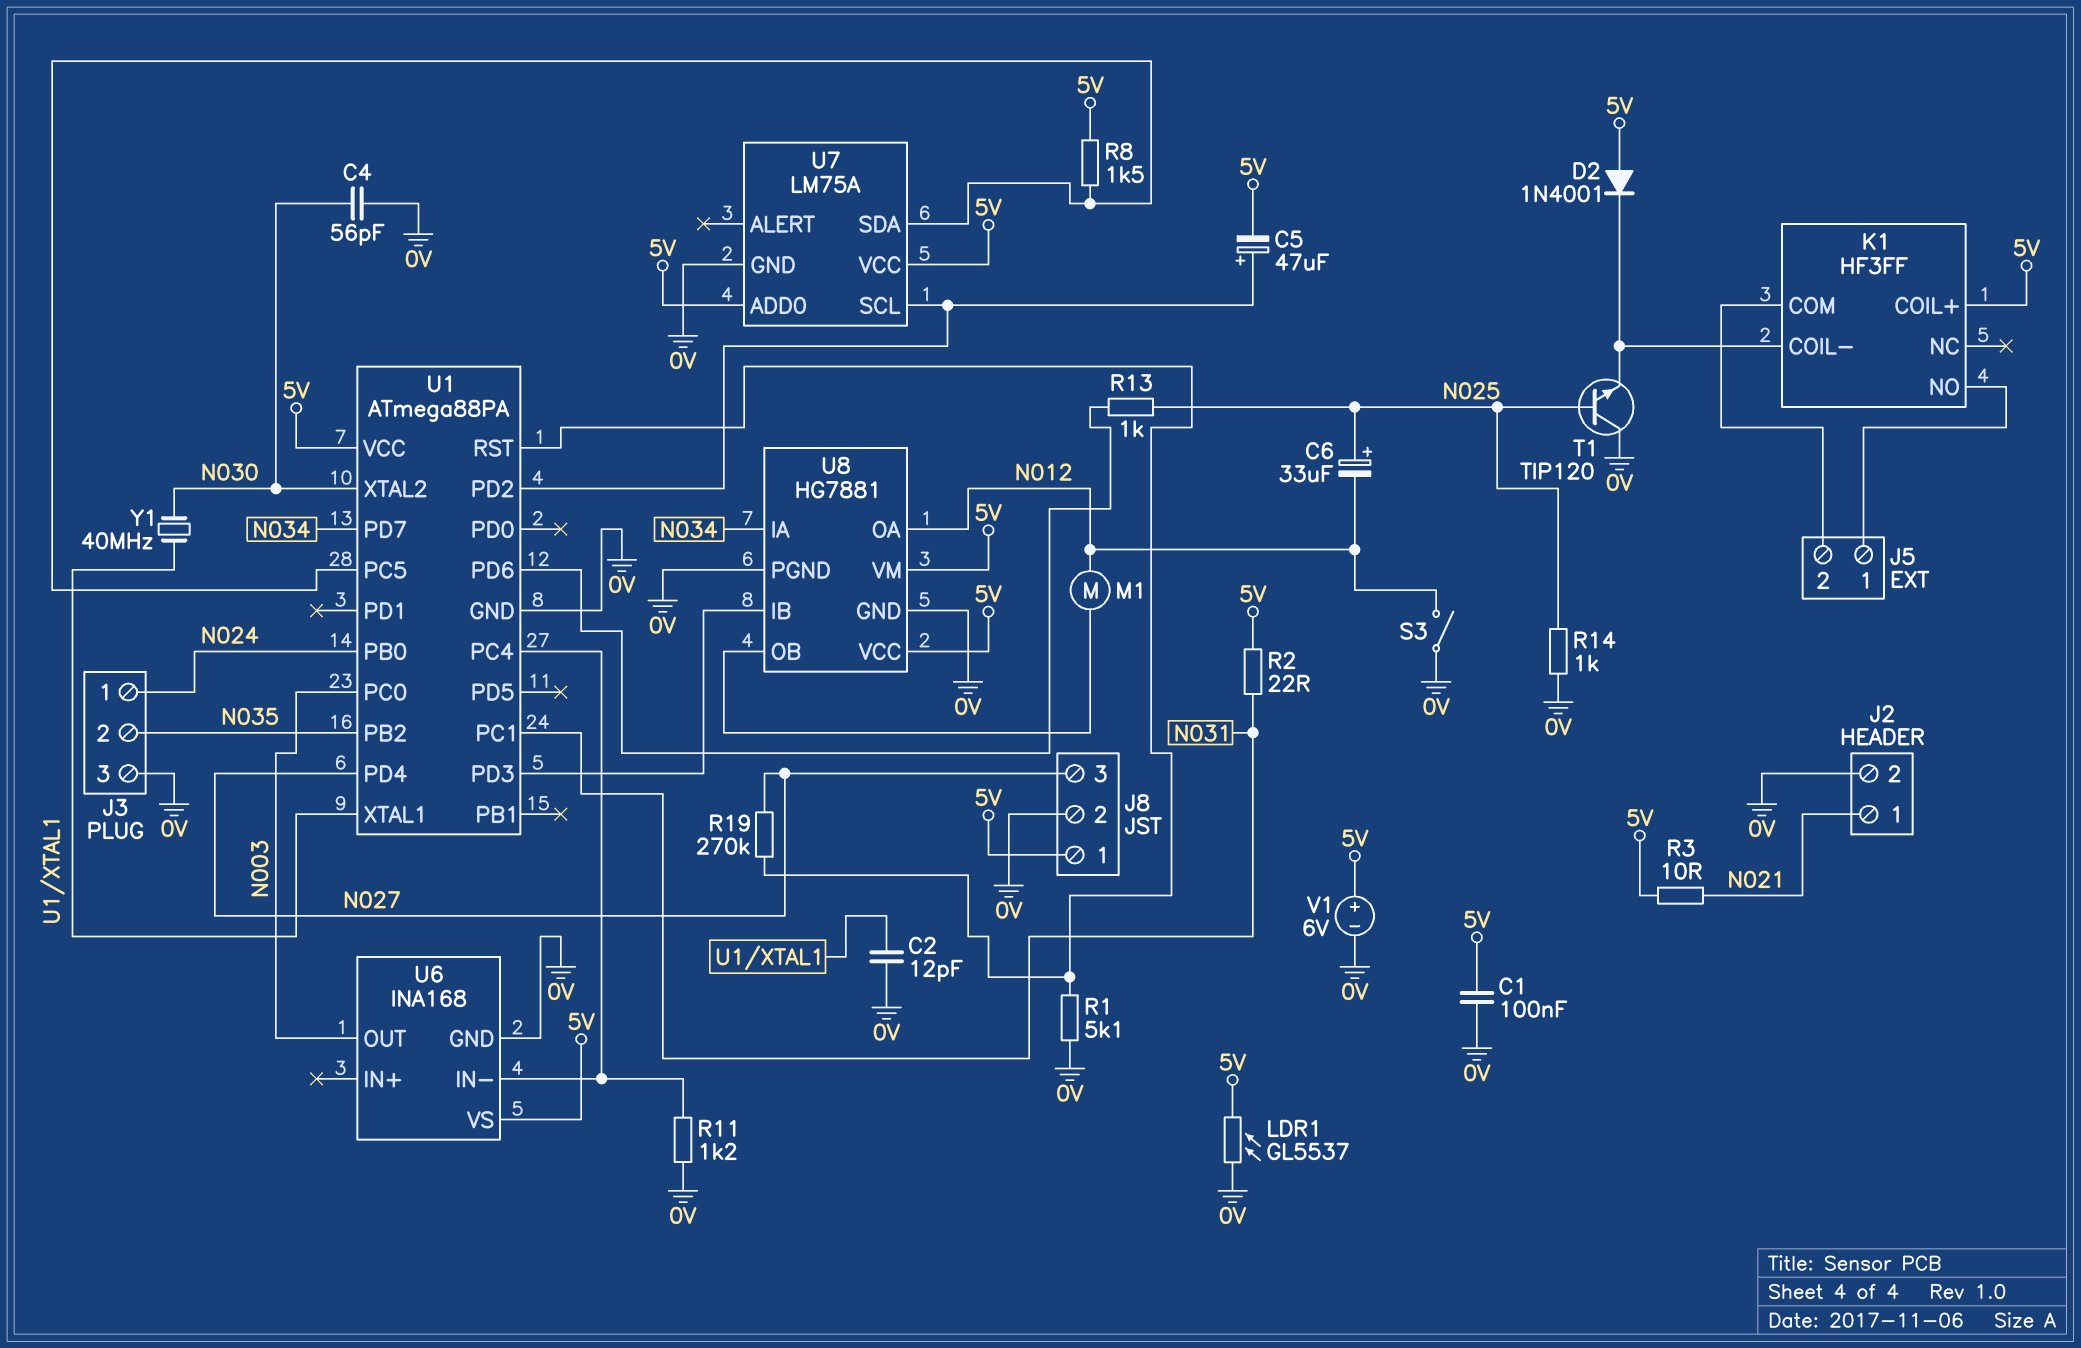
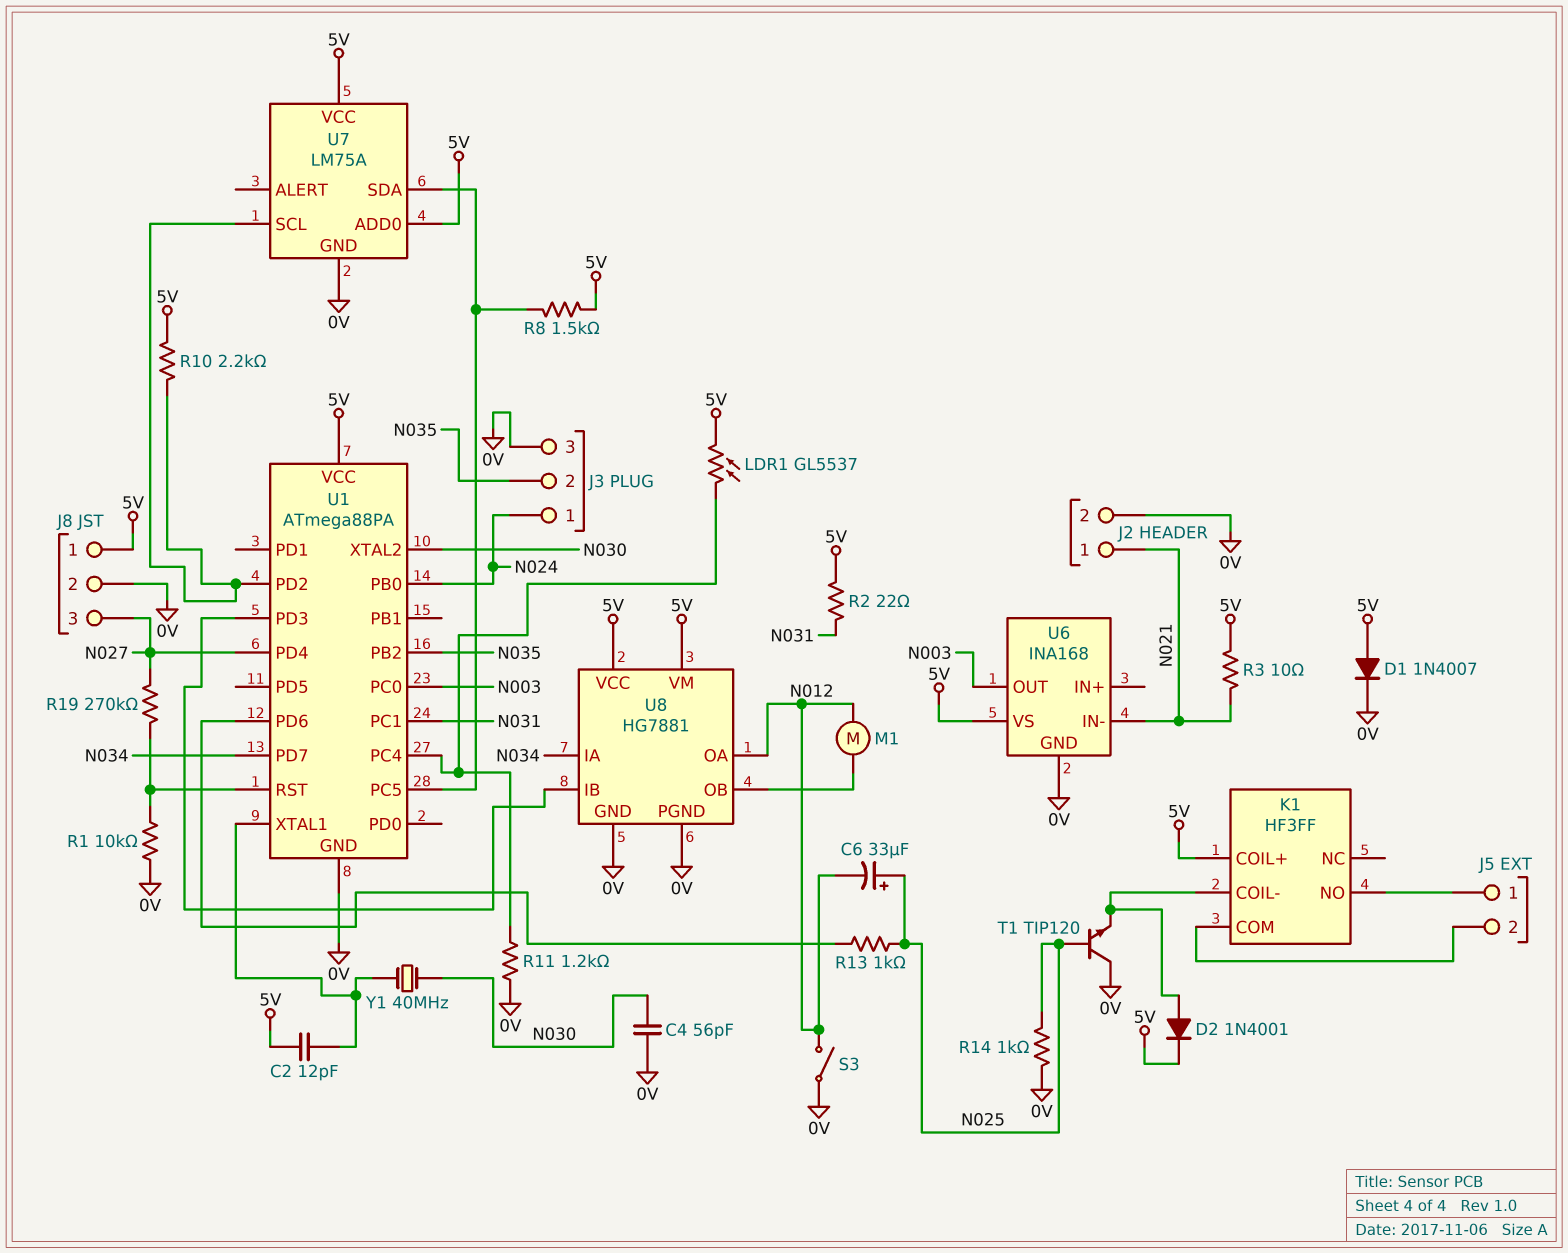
C1: 100nF (0V, 5V) -> none
C2: 12pF (0V, U1/XTAL1) -> 12pF (5V, U1/XTAL1)
C5: 47uF (plus U1/PD2, minus 5V) -> none
D1: none -> diode 1N4007 (A 5V, K 0V)
D2: diode 1N4001 (A 5V, K K1/COIL-) -> diode 1N4001 (A K1/COIL-, K 5V)
LDR1: GL5537 (0V, 5V) -> GL5537 (5V, U1/PC4)
R1: 5.1k (0V, U1/RST) -> 10k (0V, U1/RST)
R10: none -> 2.2k (5V, U1/PD2)
U6 pin IN-: U1/PC4 -> N021
V1: 6V (plus 5V, minus 0V) -> none

